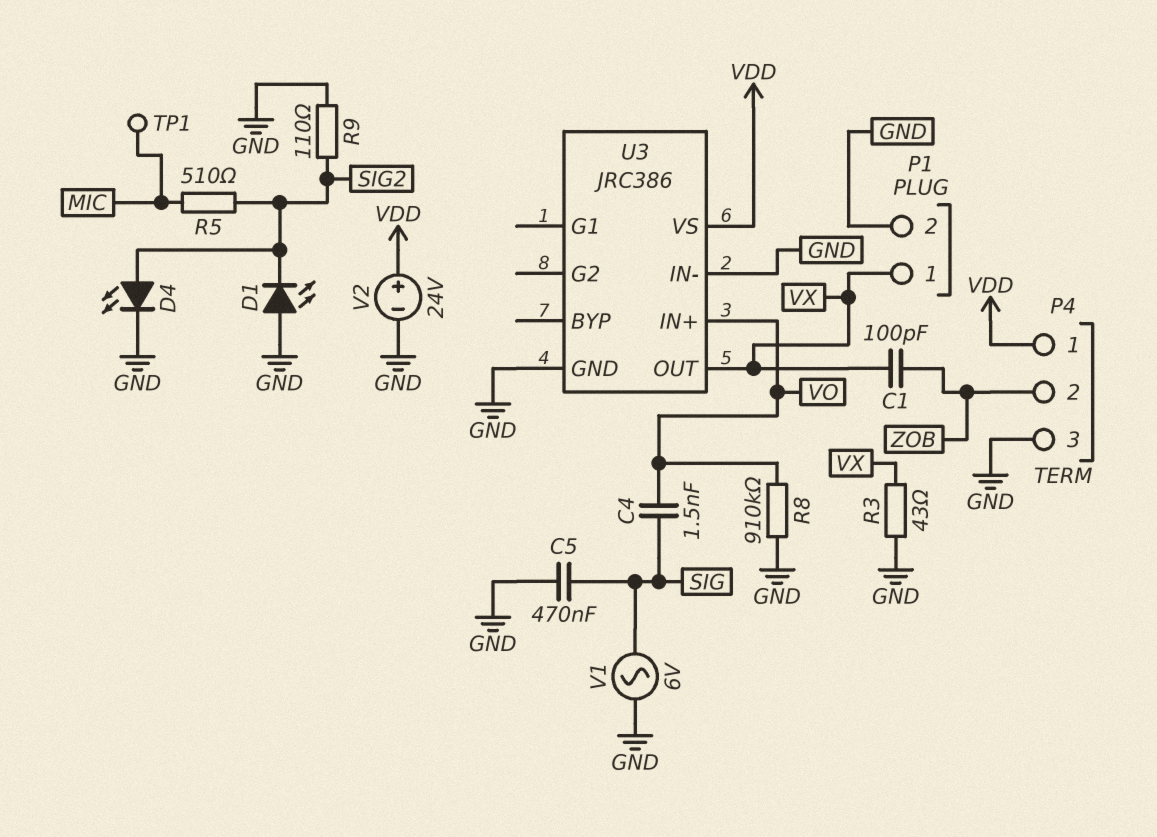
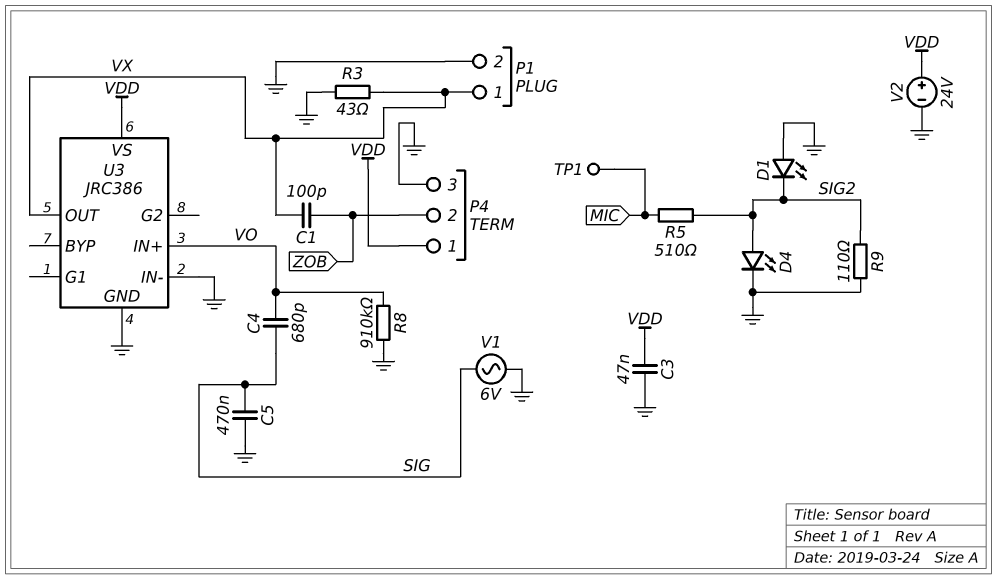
C3: none -> 47nF (GND, VDD)
C4: 1.5nF (SIG, VO) -> 680pF (SIG, VO)

